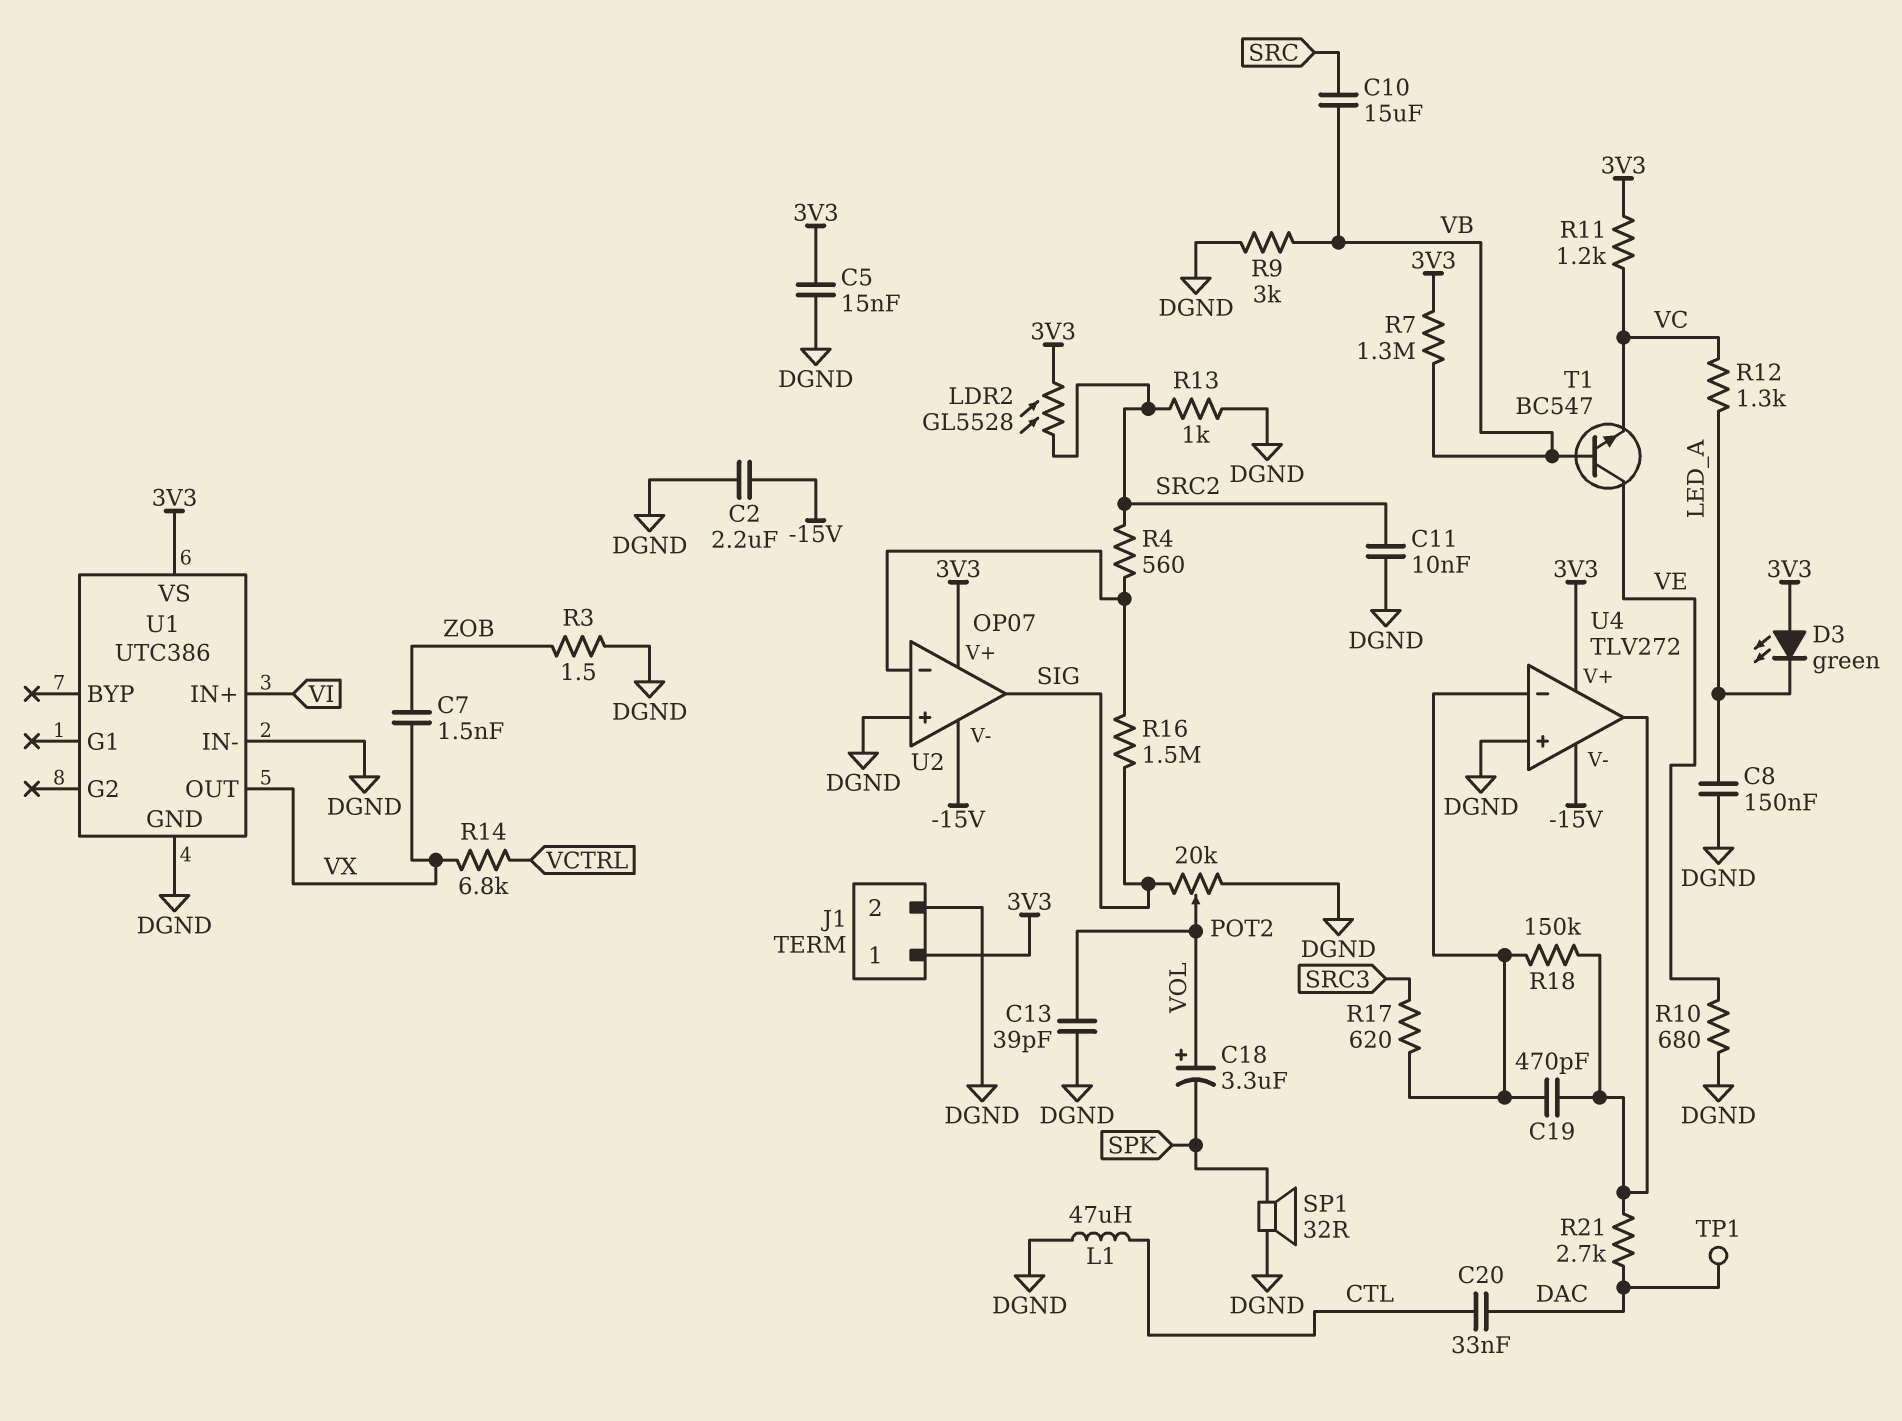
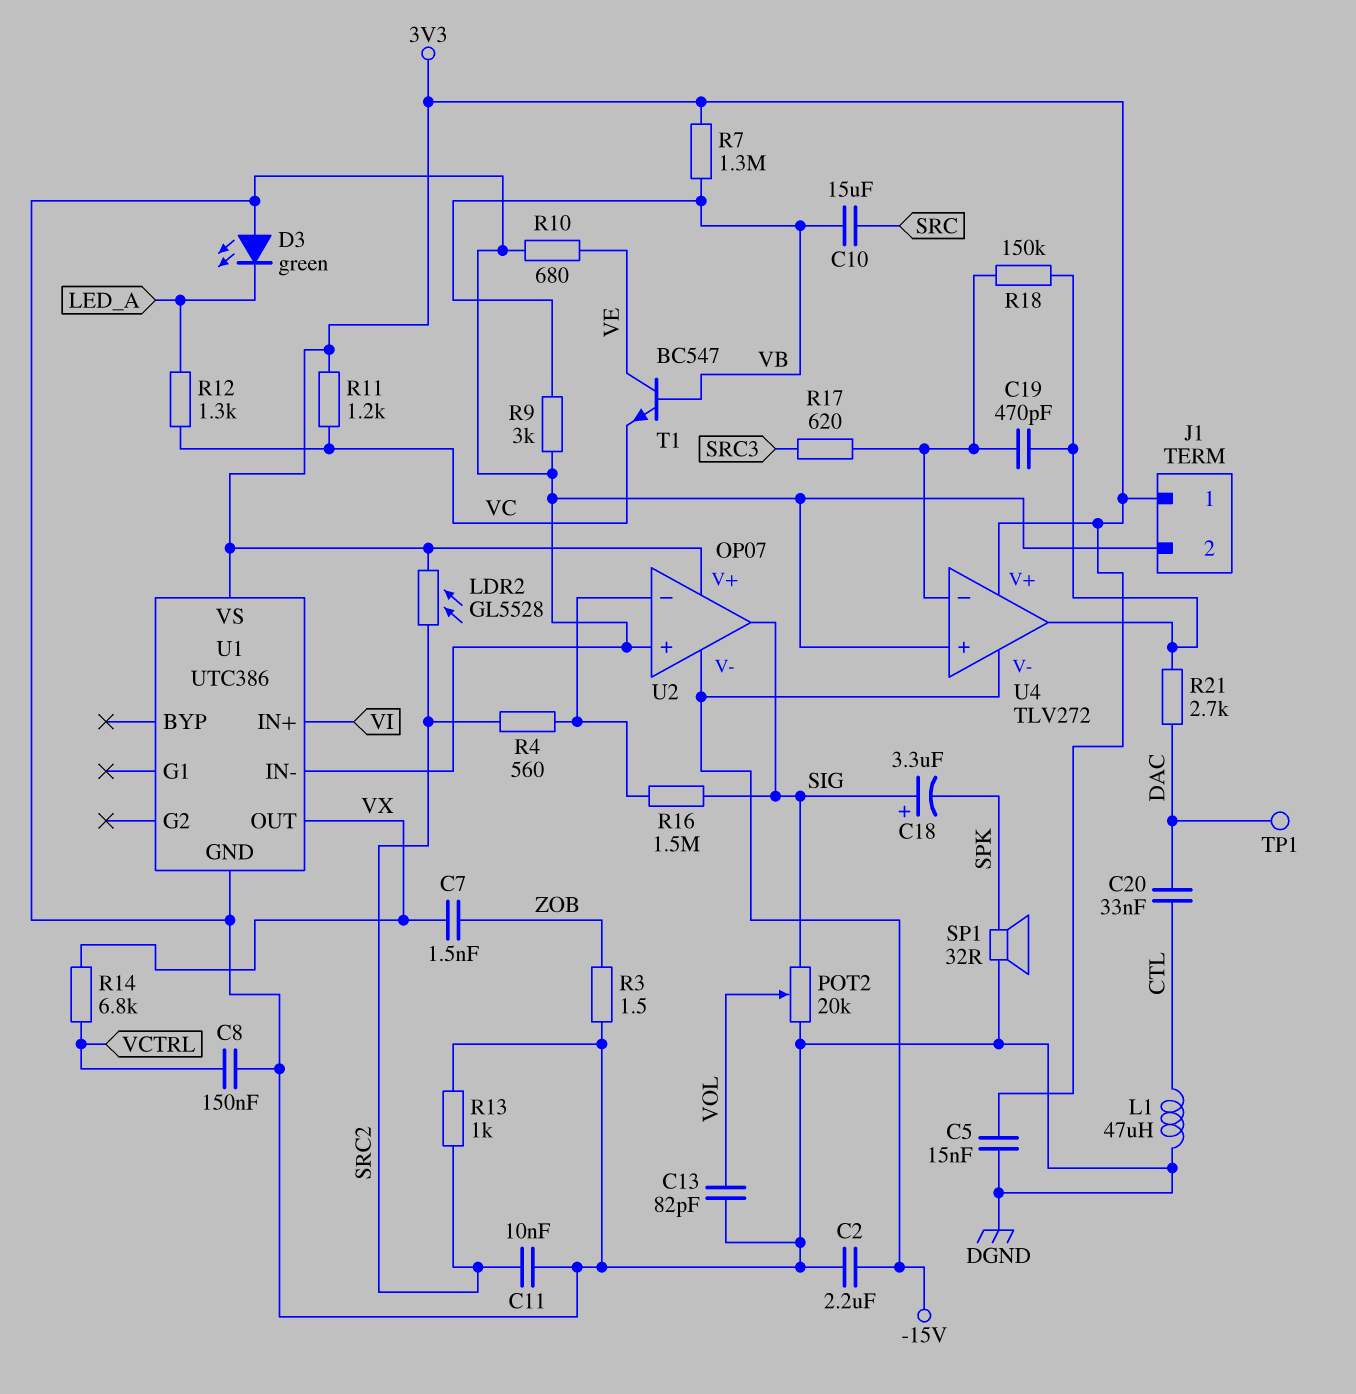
C8: 150nF (DGND, LED_A) -> 150nF (DGND, VCTRL)
C13: 39pF (DGND, VOL) -> 82pF (DGND, VOL)
C18: 3.3uF (plus VOL, minus SPK) -> 3.3uF (plus SIG, minus SPK)
D3: LED green (A 3V3, K LED_A) -> LED green (A DGND, K LED_A)

